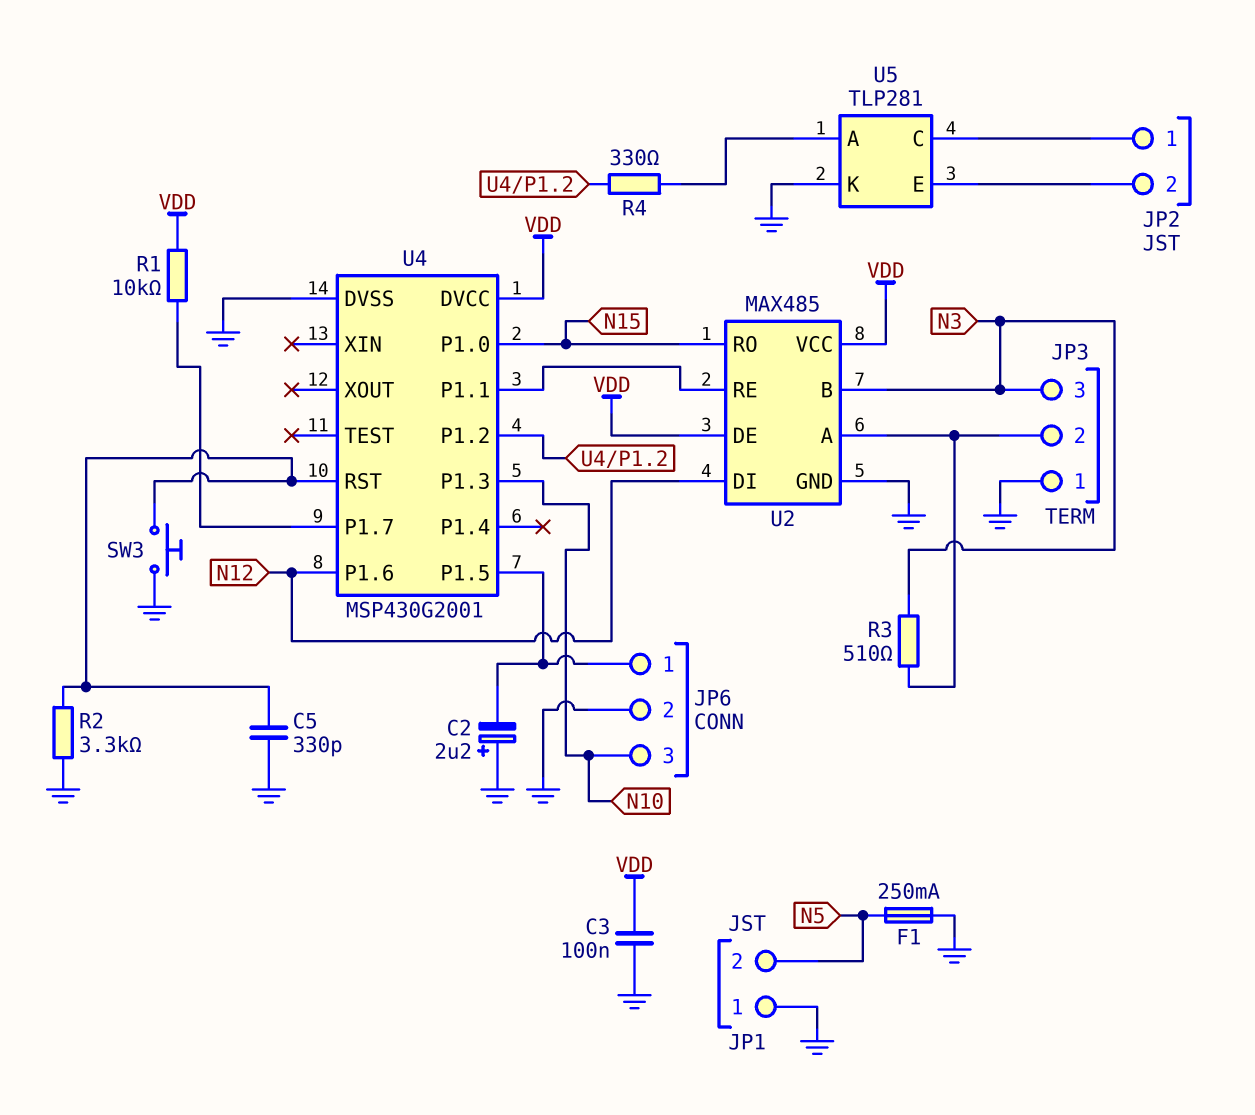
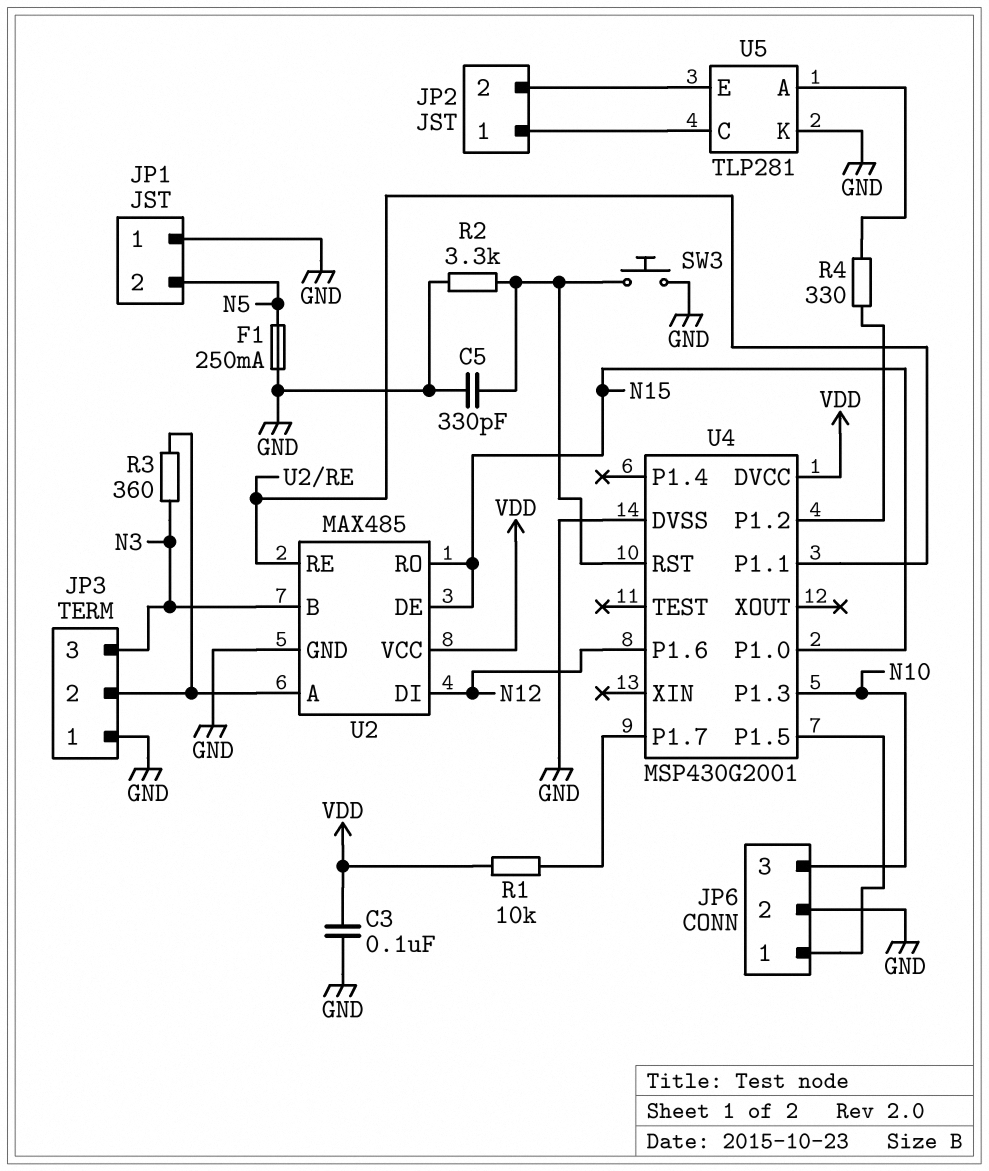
C2: 2.2uF (plus GND, minus JP6/1) -> none
R3: 510 (JP3/2, N3) -> 360 (JP3/2, N3)
U2 pin DE: VDD -> N15

